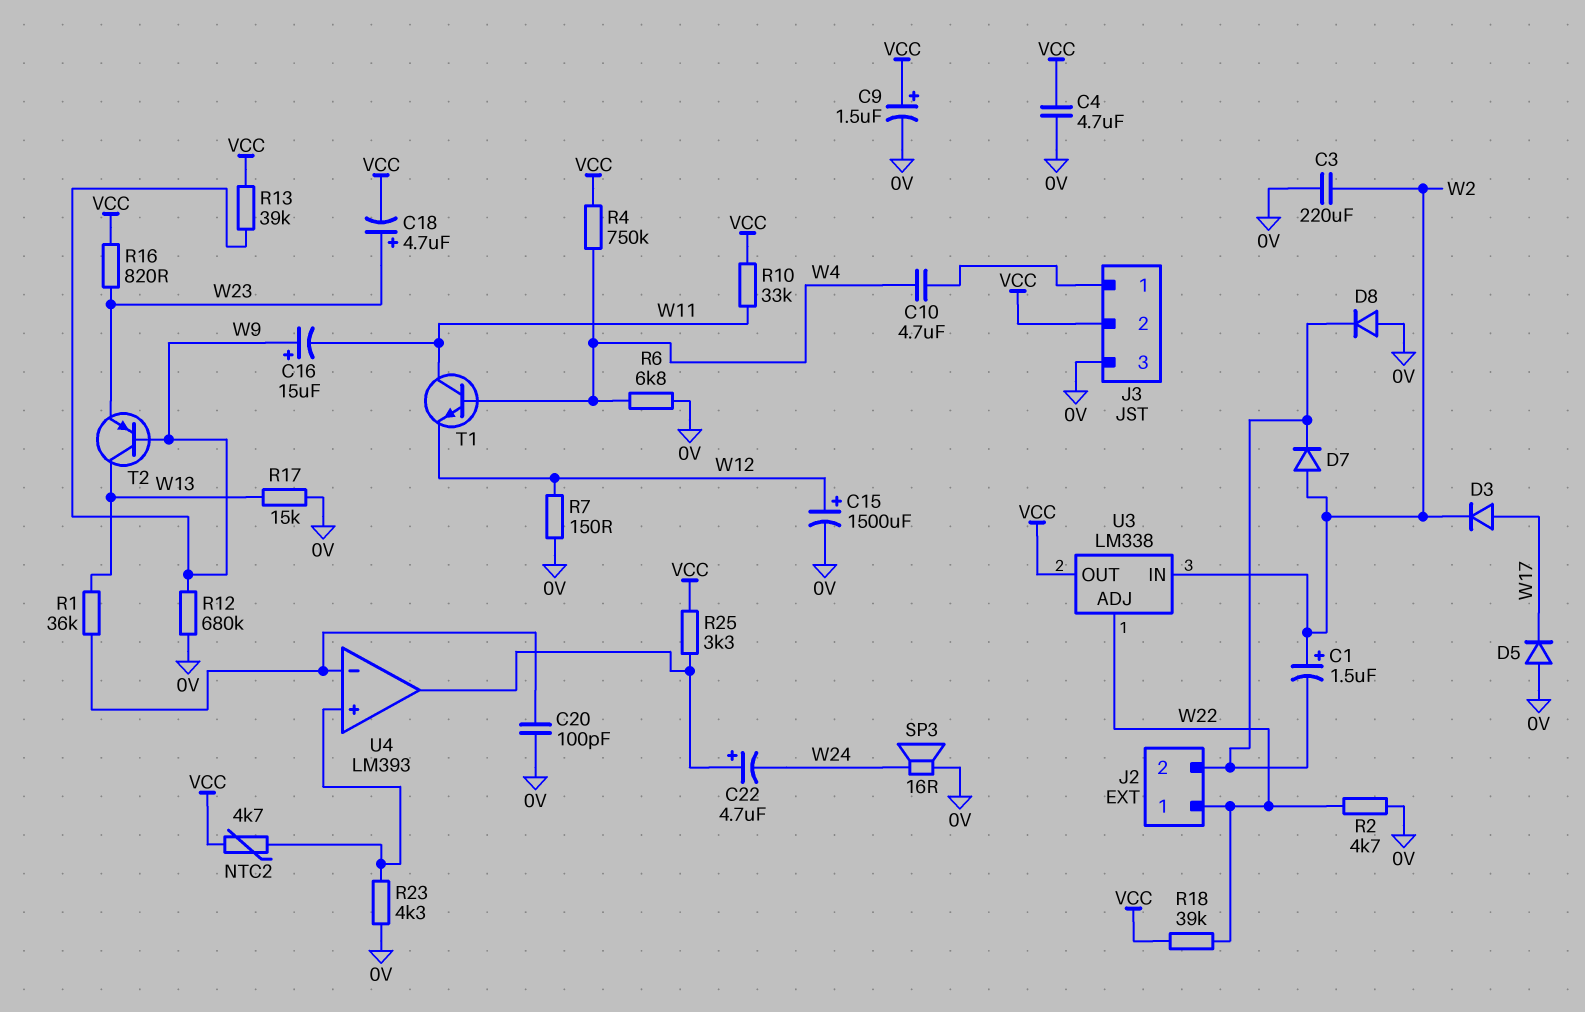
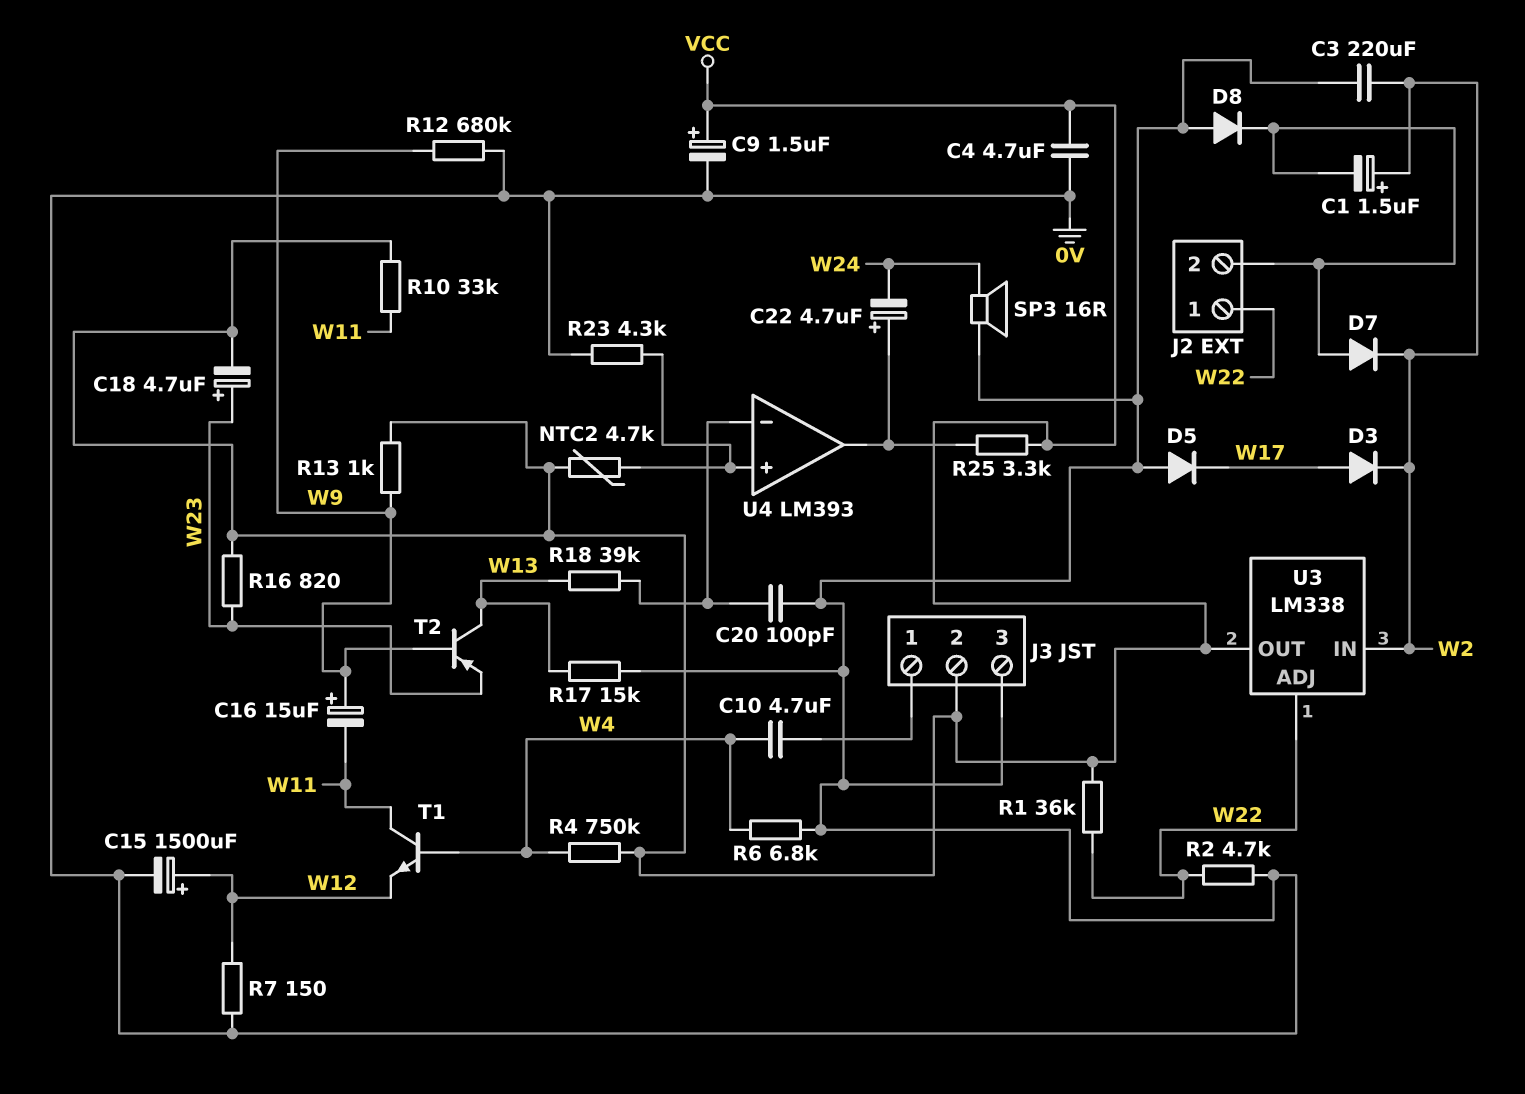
D7: diode (A W2, K J2/2) -> diode (A J2/2, K W2)
R1: 36k (U4/in-, W13) -> 36k (VCC, W22)
R13: 39k (VCC, W9) -> 1k (VCC, W9)
R18: 39k (VCC, W22) -> 39k (U4/in-, W13)

